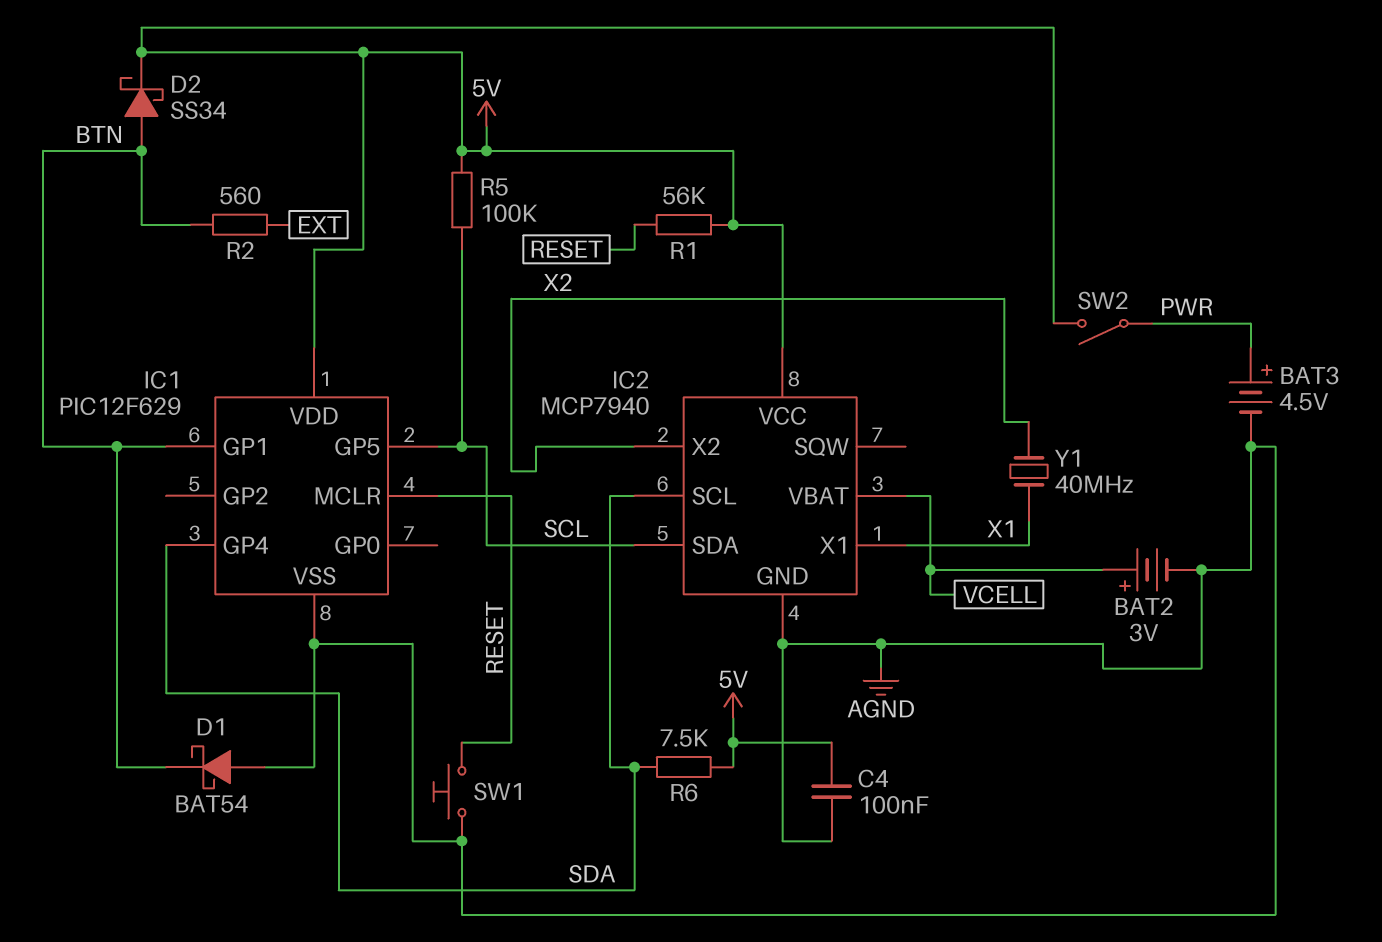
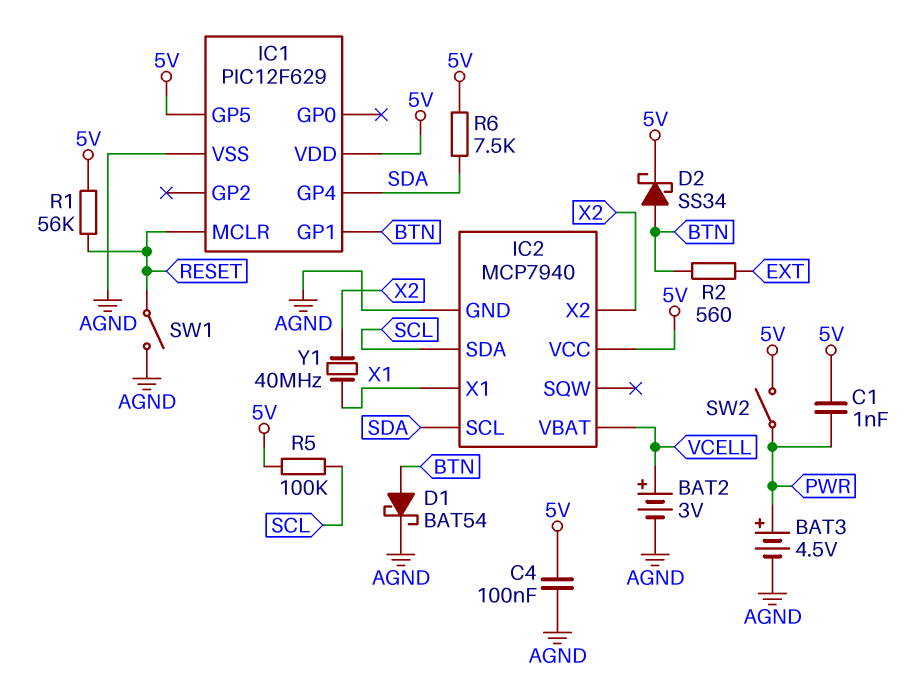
C1: none -> 1nF (5V, PWR)
D1: schottky BAT54 (A AGND, K BTN) -> schottky BAT54 (A BTN, K AGND)
IC1 pin GP5: SCL -> 5V
SW1: button (AGND, RESET) -> switch (AGND, RESET)

